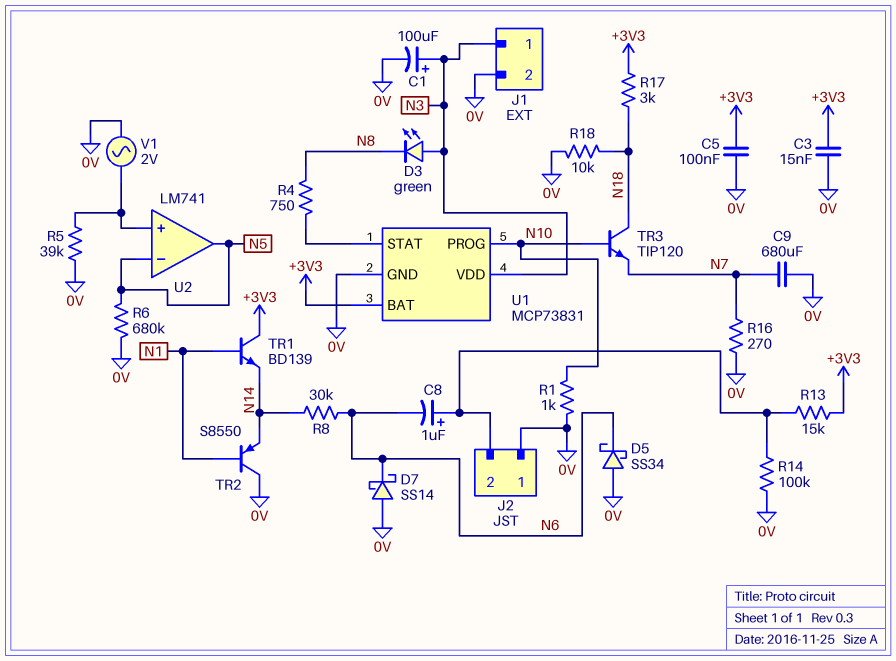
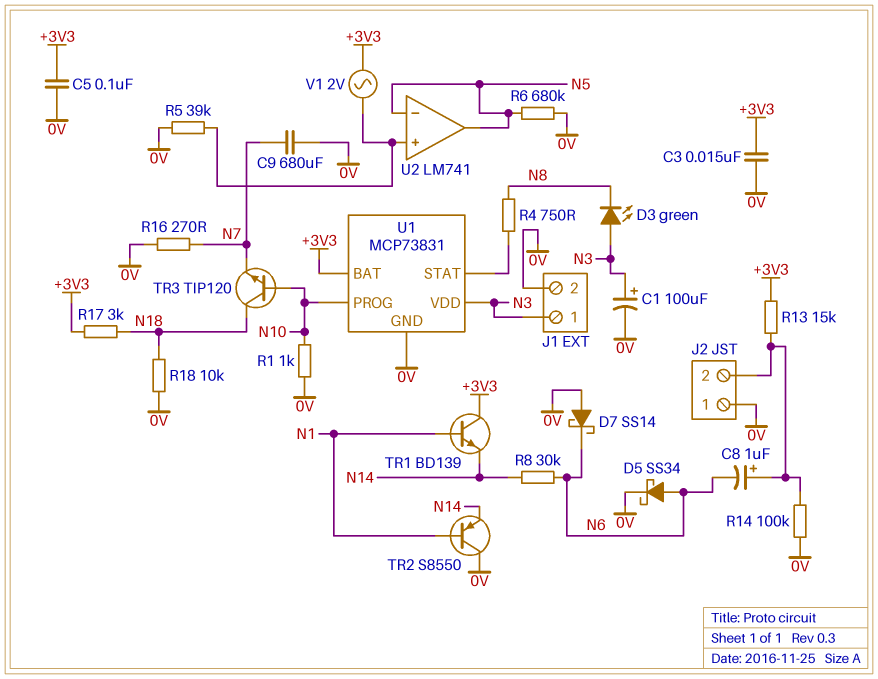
D5: schottky SS34 (A 0V, K N6) -> schottky SS34 (A N6, K 0V)
V1: AC 2V (0V, U2/in+) -> AC 2V (+3V3, U2/in+)

